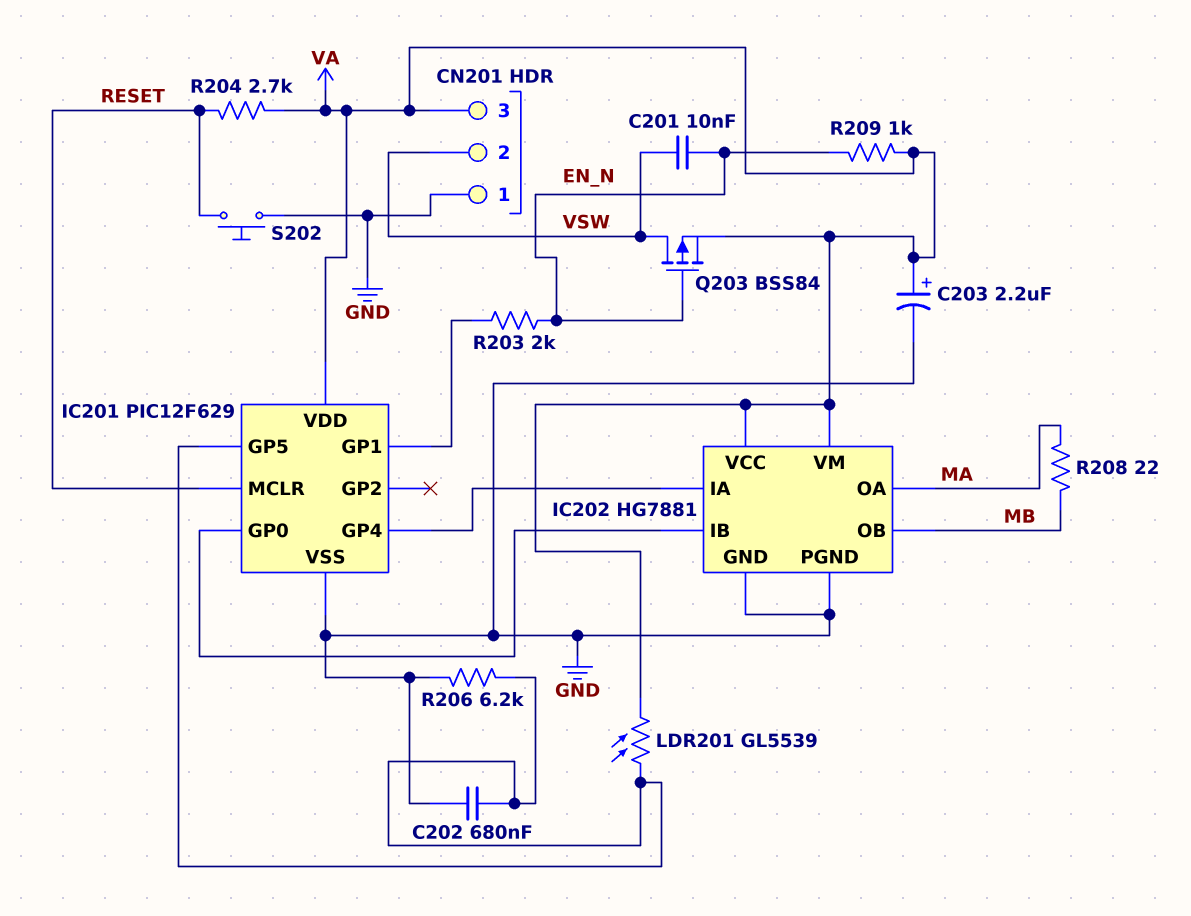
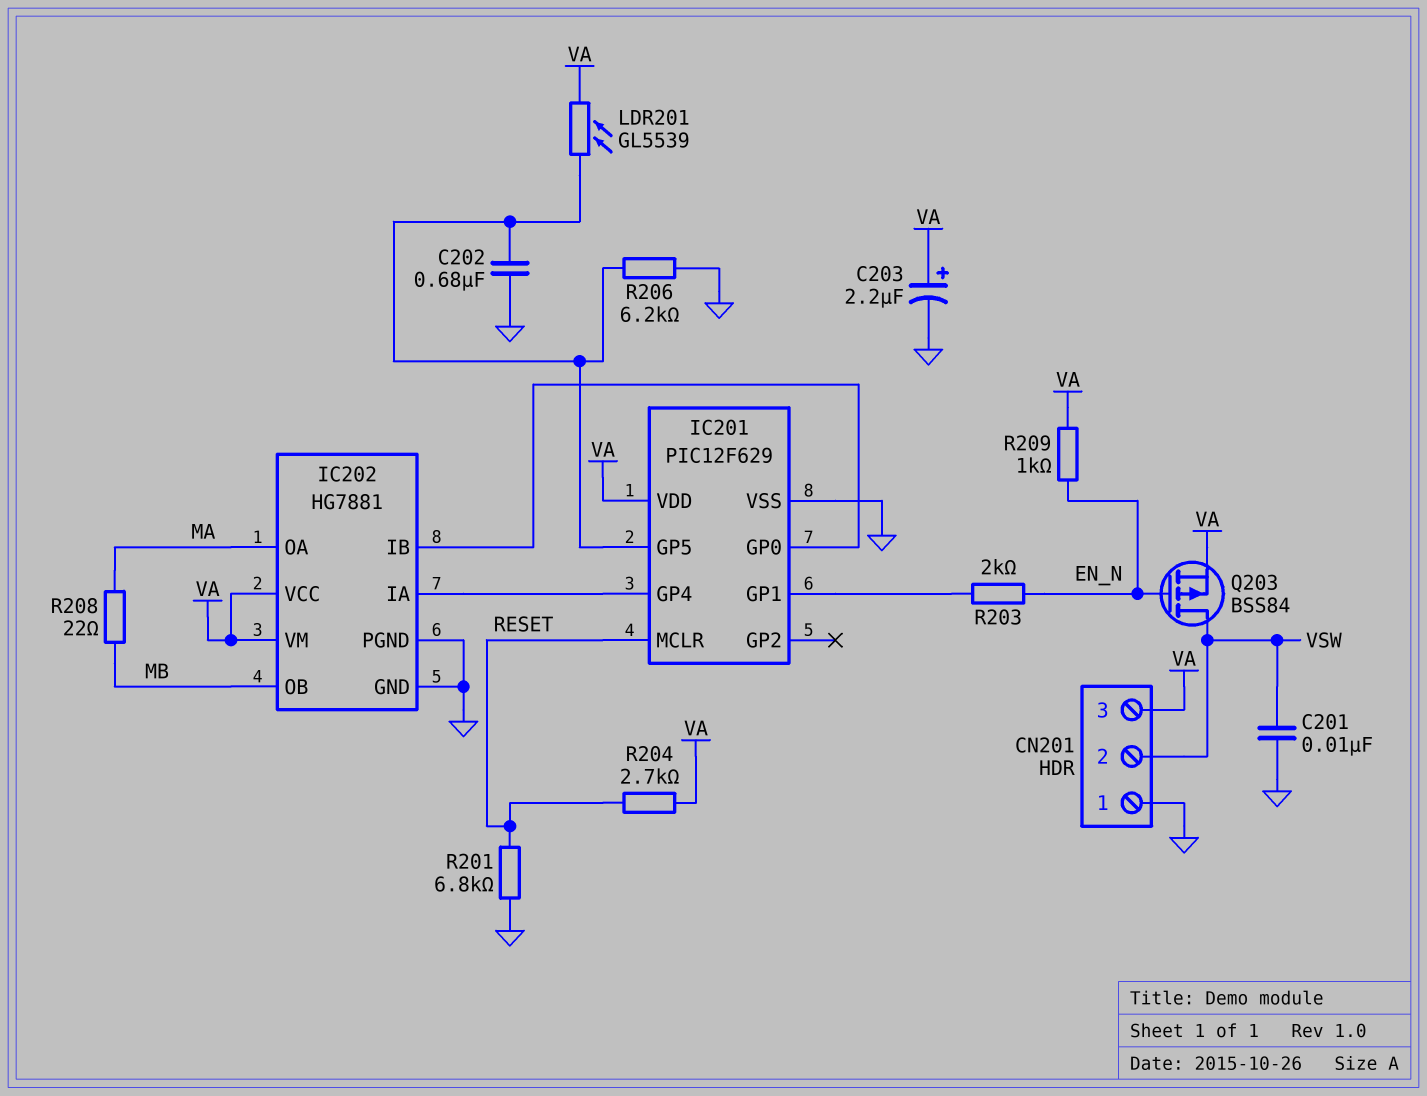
C201: 10nF (EN_N, VSW) -> 10nF (GND, VSW)
R201: none -> 6.8k (GND, RESET)
S202: button (GND, RESET) -> none

